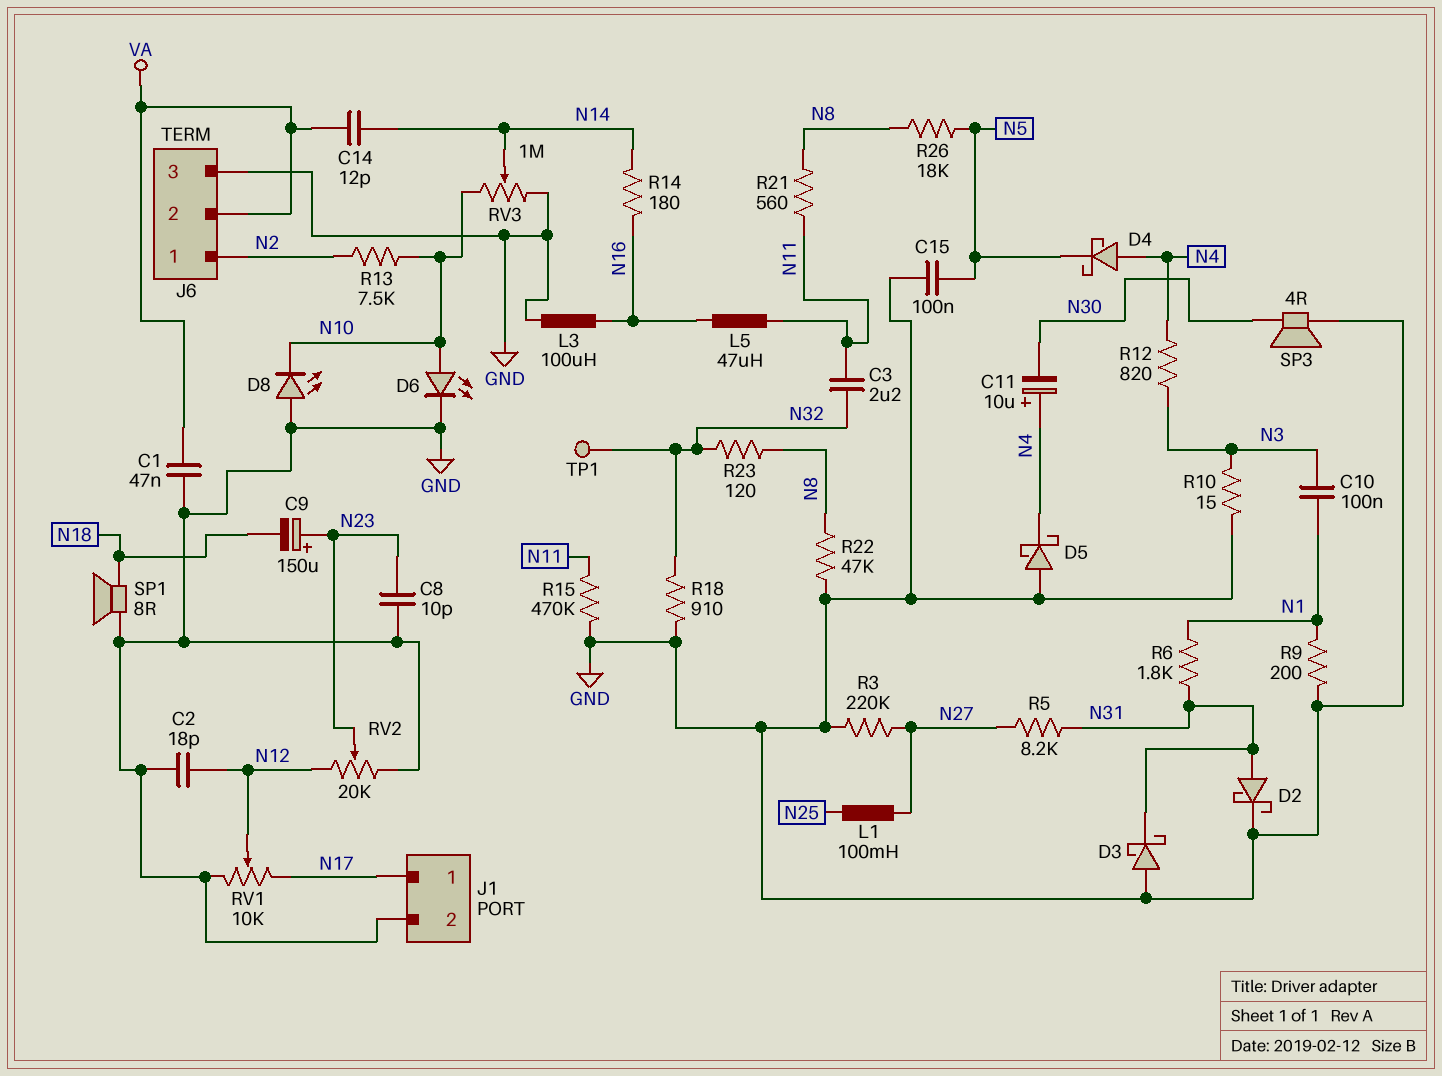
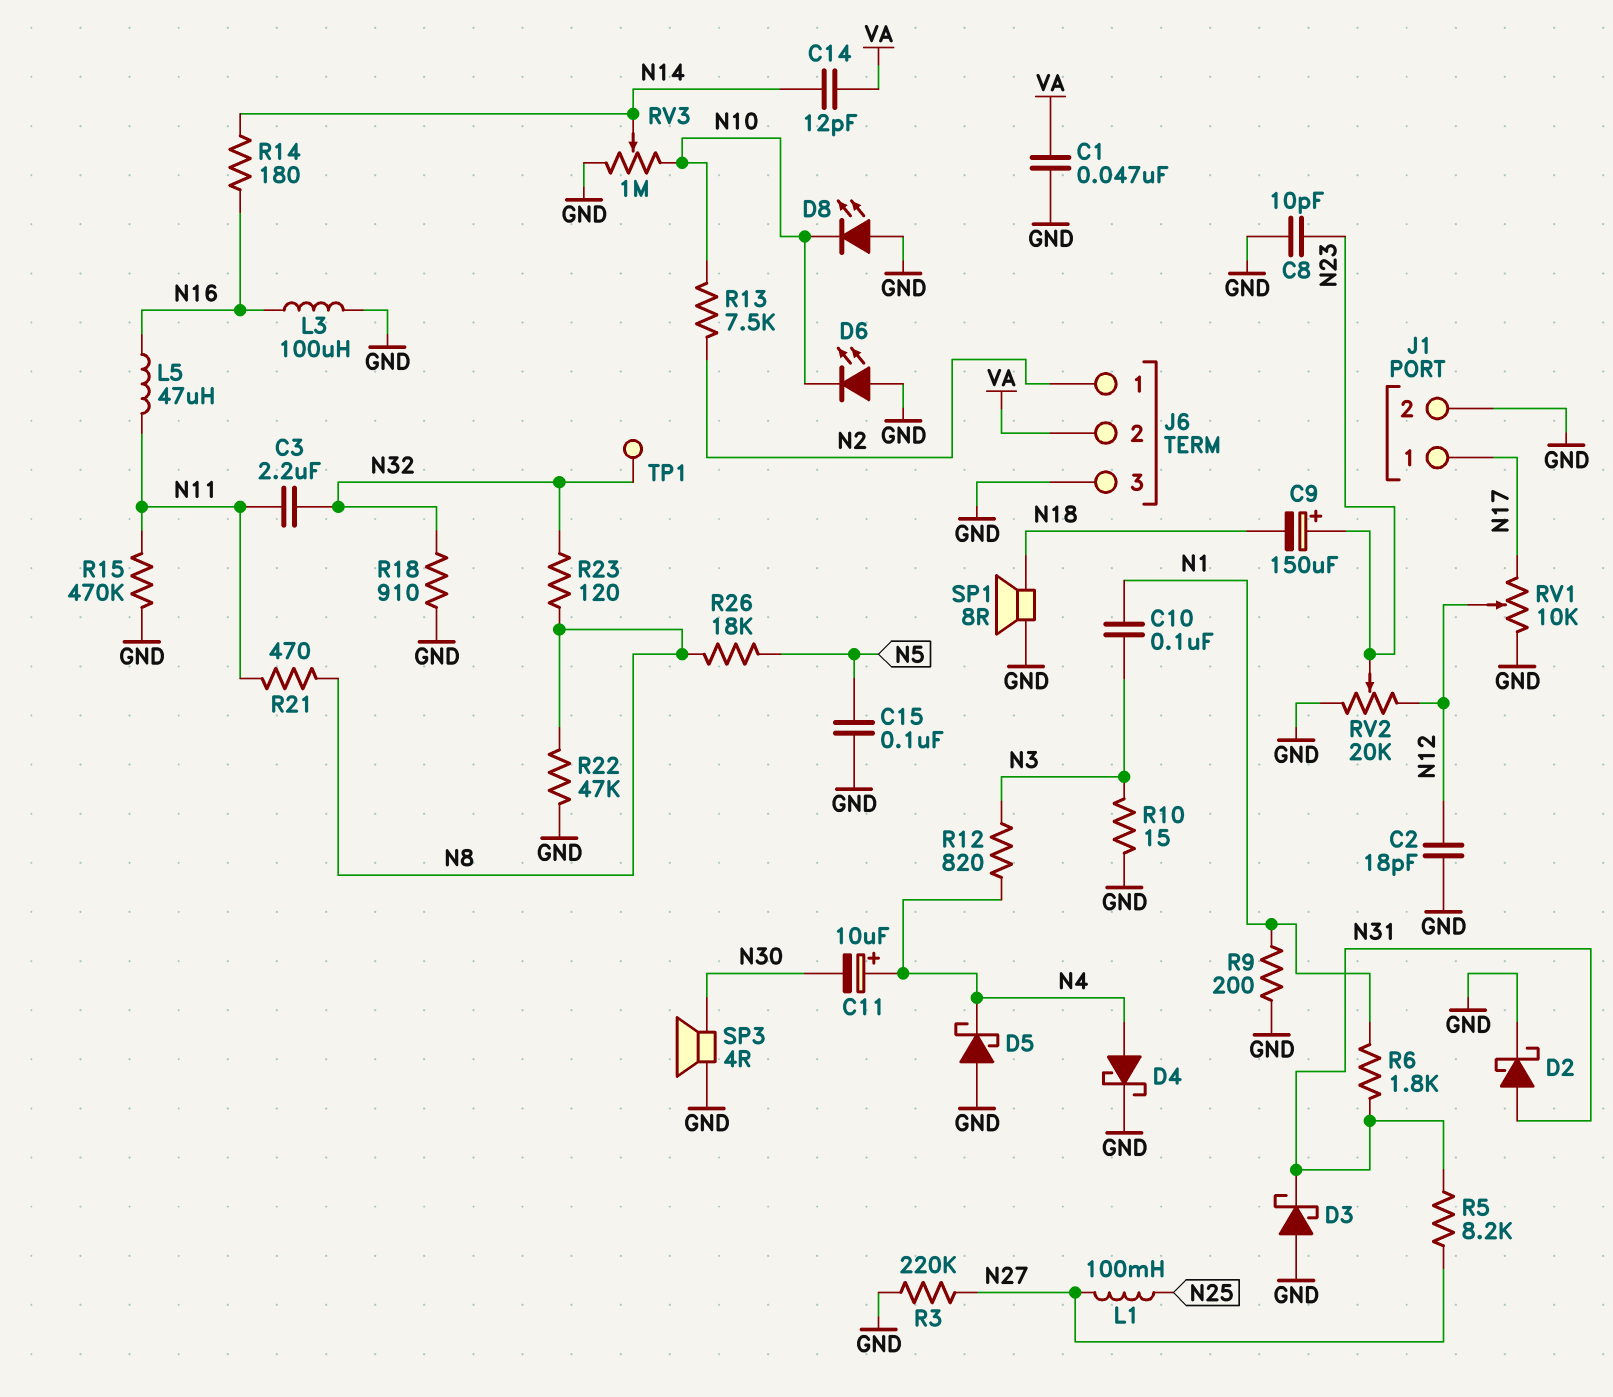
D4: schottky (A N4, K N5) -> schottky (A N4, K GND)
D6: LED (A N10, K GND) -> LED (A GND, K N10)
R21: 560 (N8, N11) -> 470 (N8, N11)

